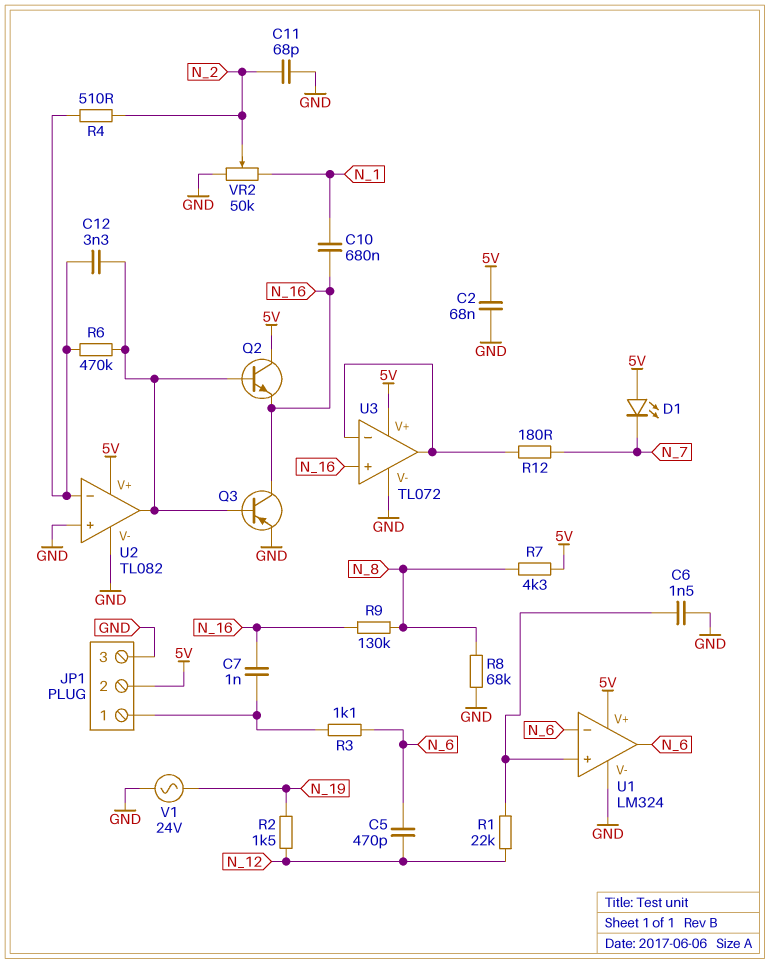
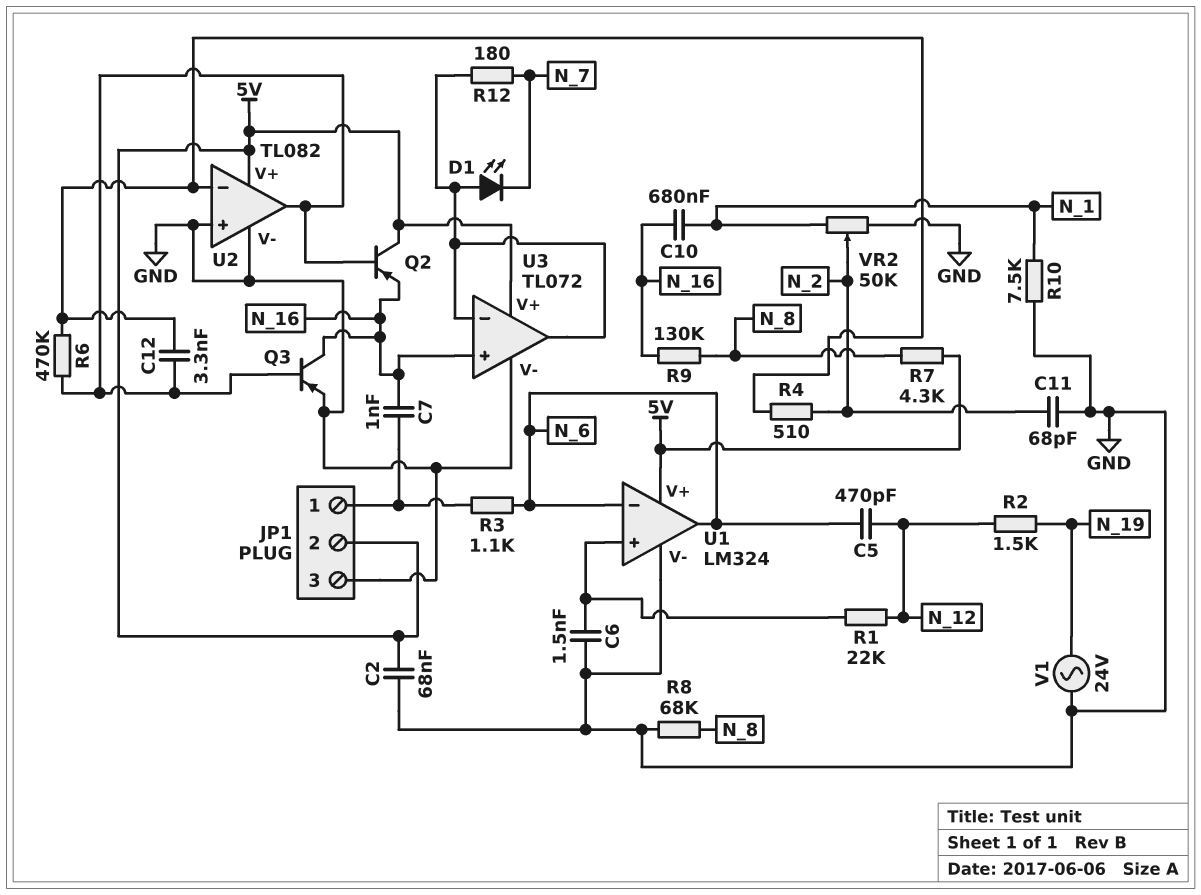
D1: LED (A 5V, K N_7) -> LED (A U3/in-, K N_7)
Q2: NPN (B U2/out, C 5V, E N_16) -> PNP (B U2/out, C 5V, E N_16)
R10: none -> 7.5k (GND, N_1)

